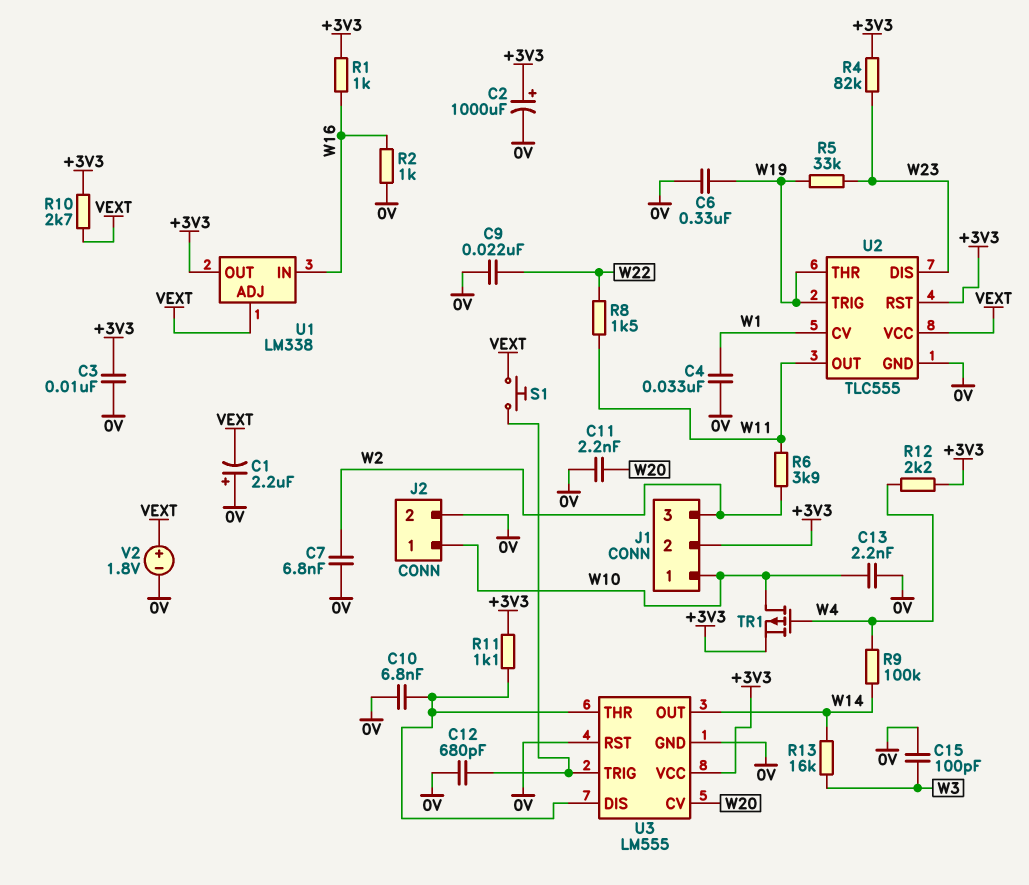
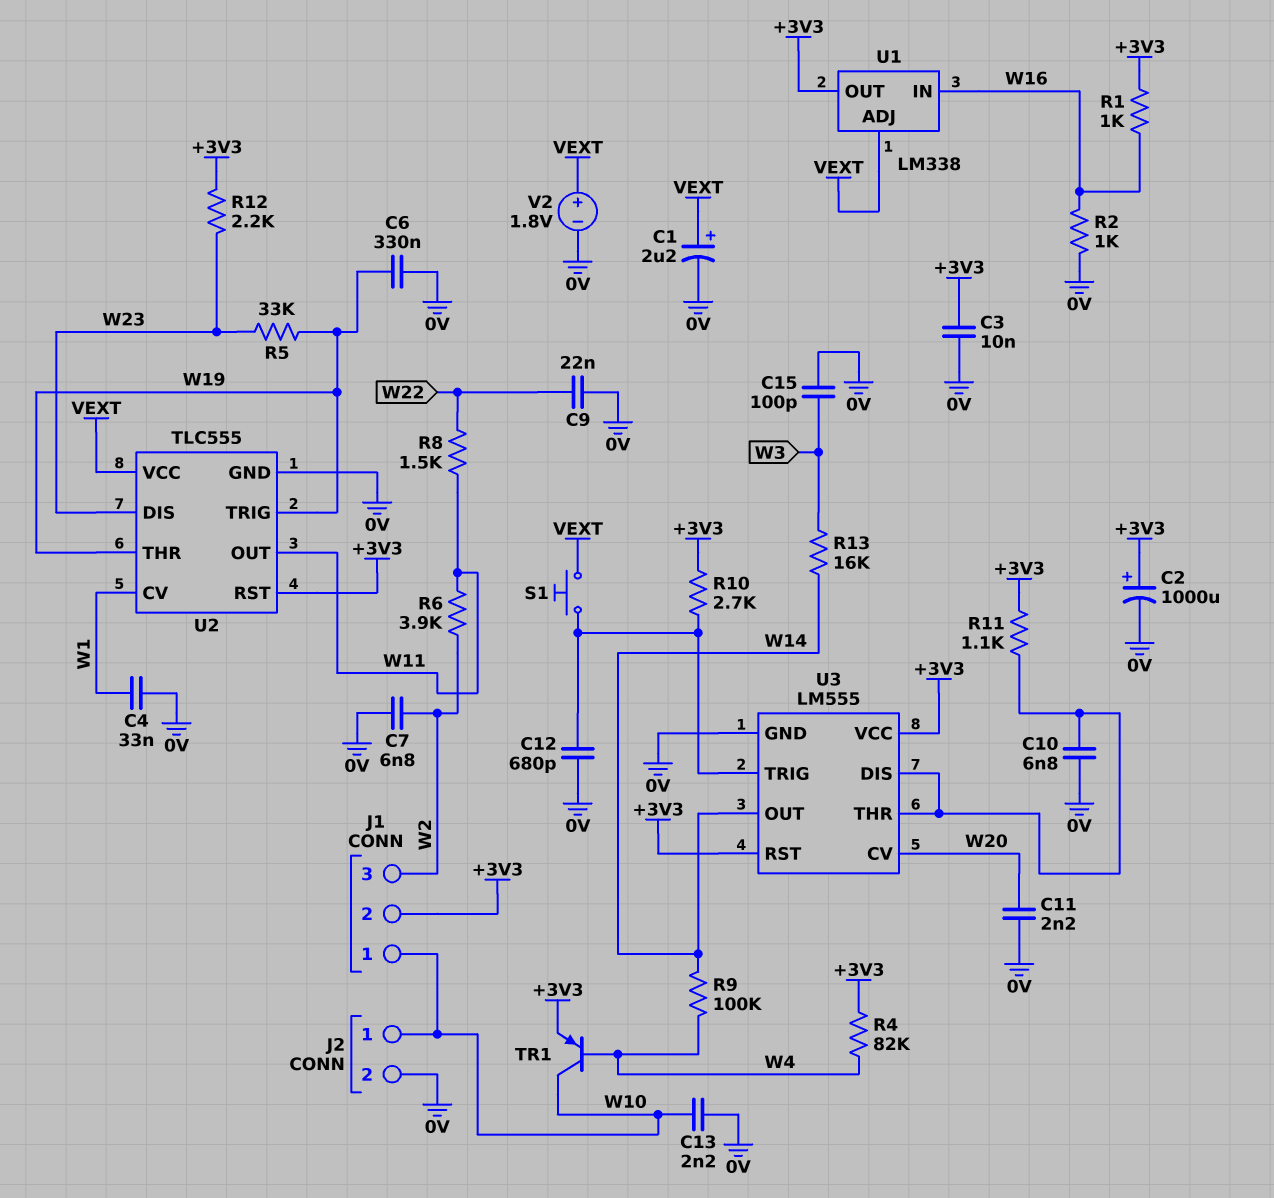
C1: 2.2uF (plus 0V, minus VEXT) -> 2.2uF (plus VEXT, minus 0V)
R4: 82k (+3V3, W23) -> 82k (+3V3, W4)
R10: 2.7k (+3V3, VEXT) -> 2.7k (+3V3, U3/TRIG)
R12: 2.2k (+3V3, W4) -> 2.2k (+3V3, W23)
TR1: PMOS (G W4, D W10, S +3V3) -> PNP (B W4, C W10, E +3V3)
U3 pin RST: 0V -> +3V3

